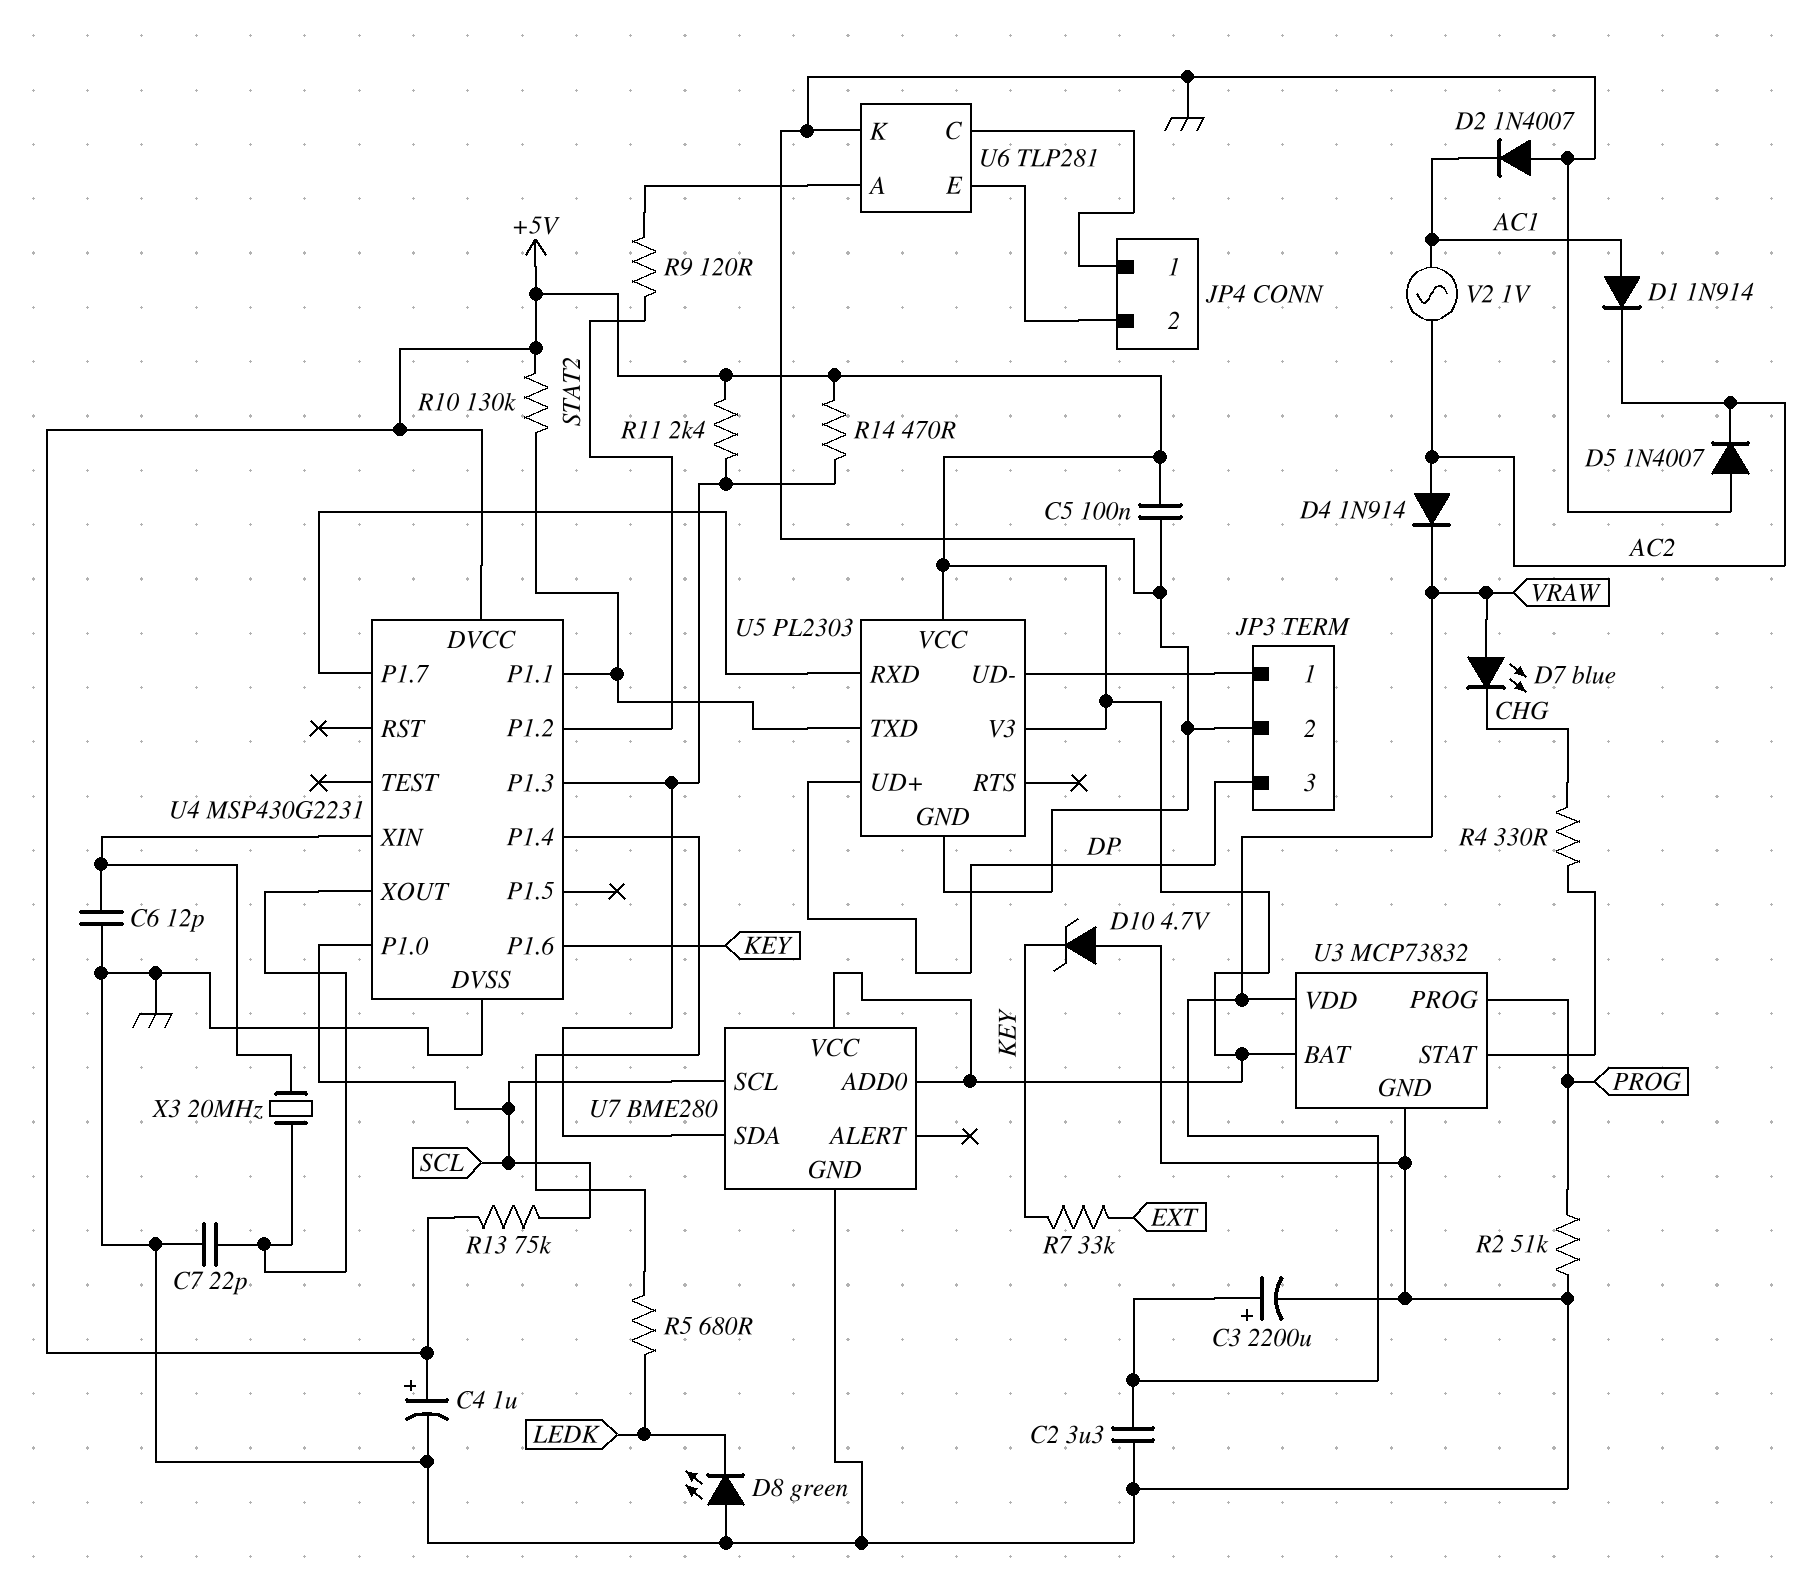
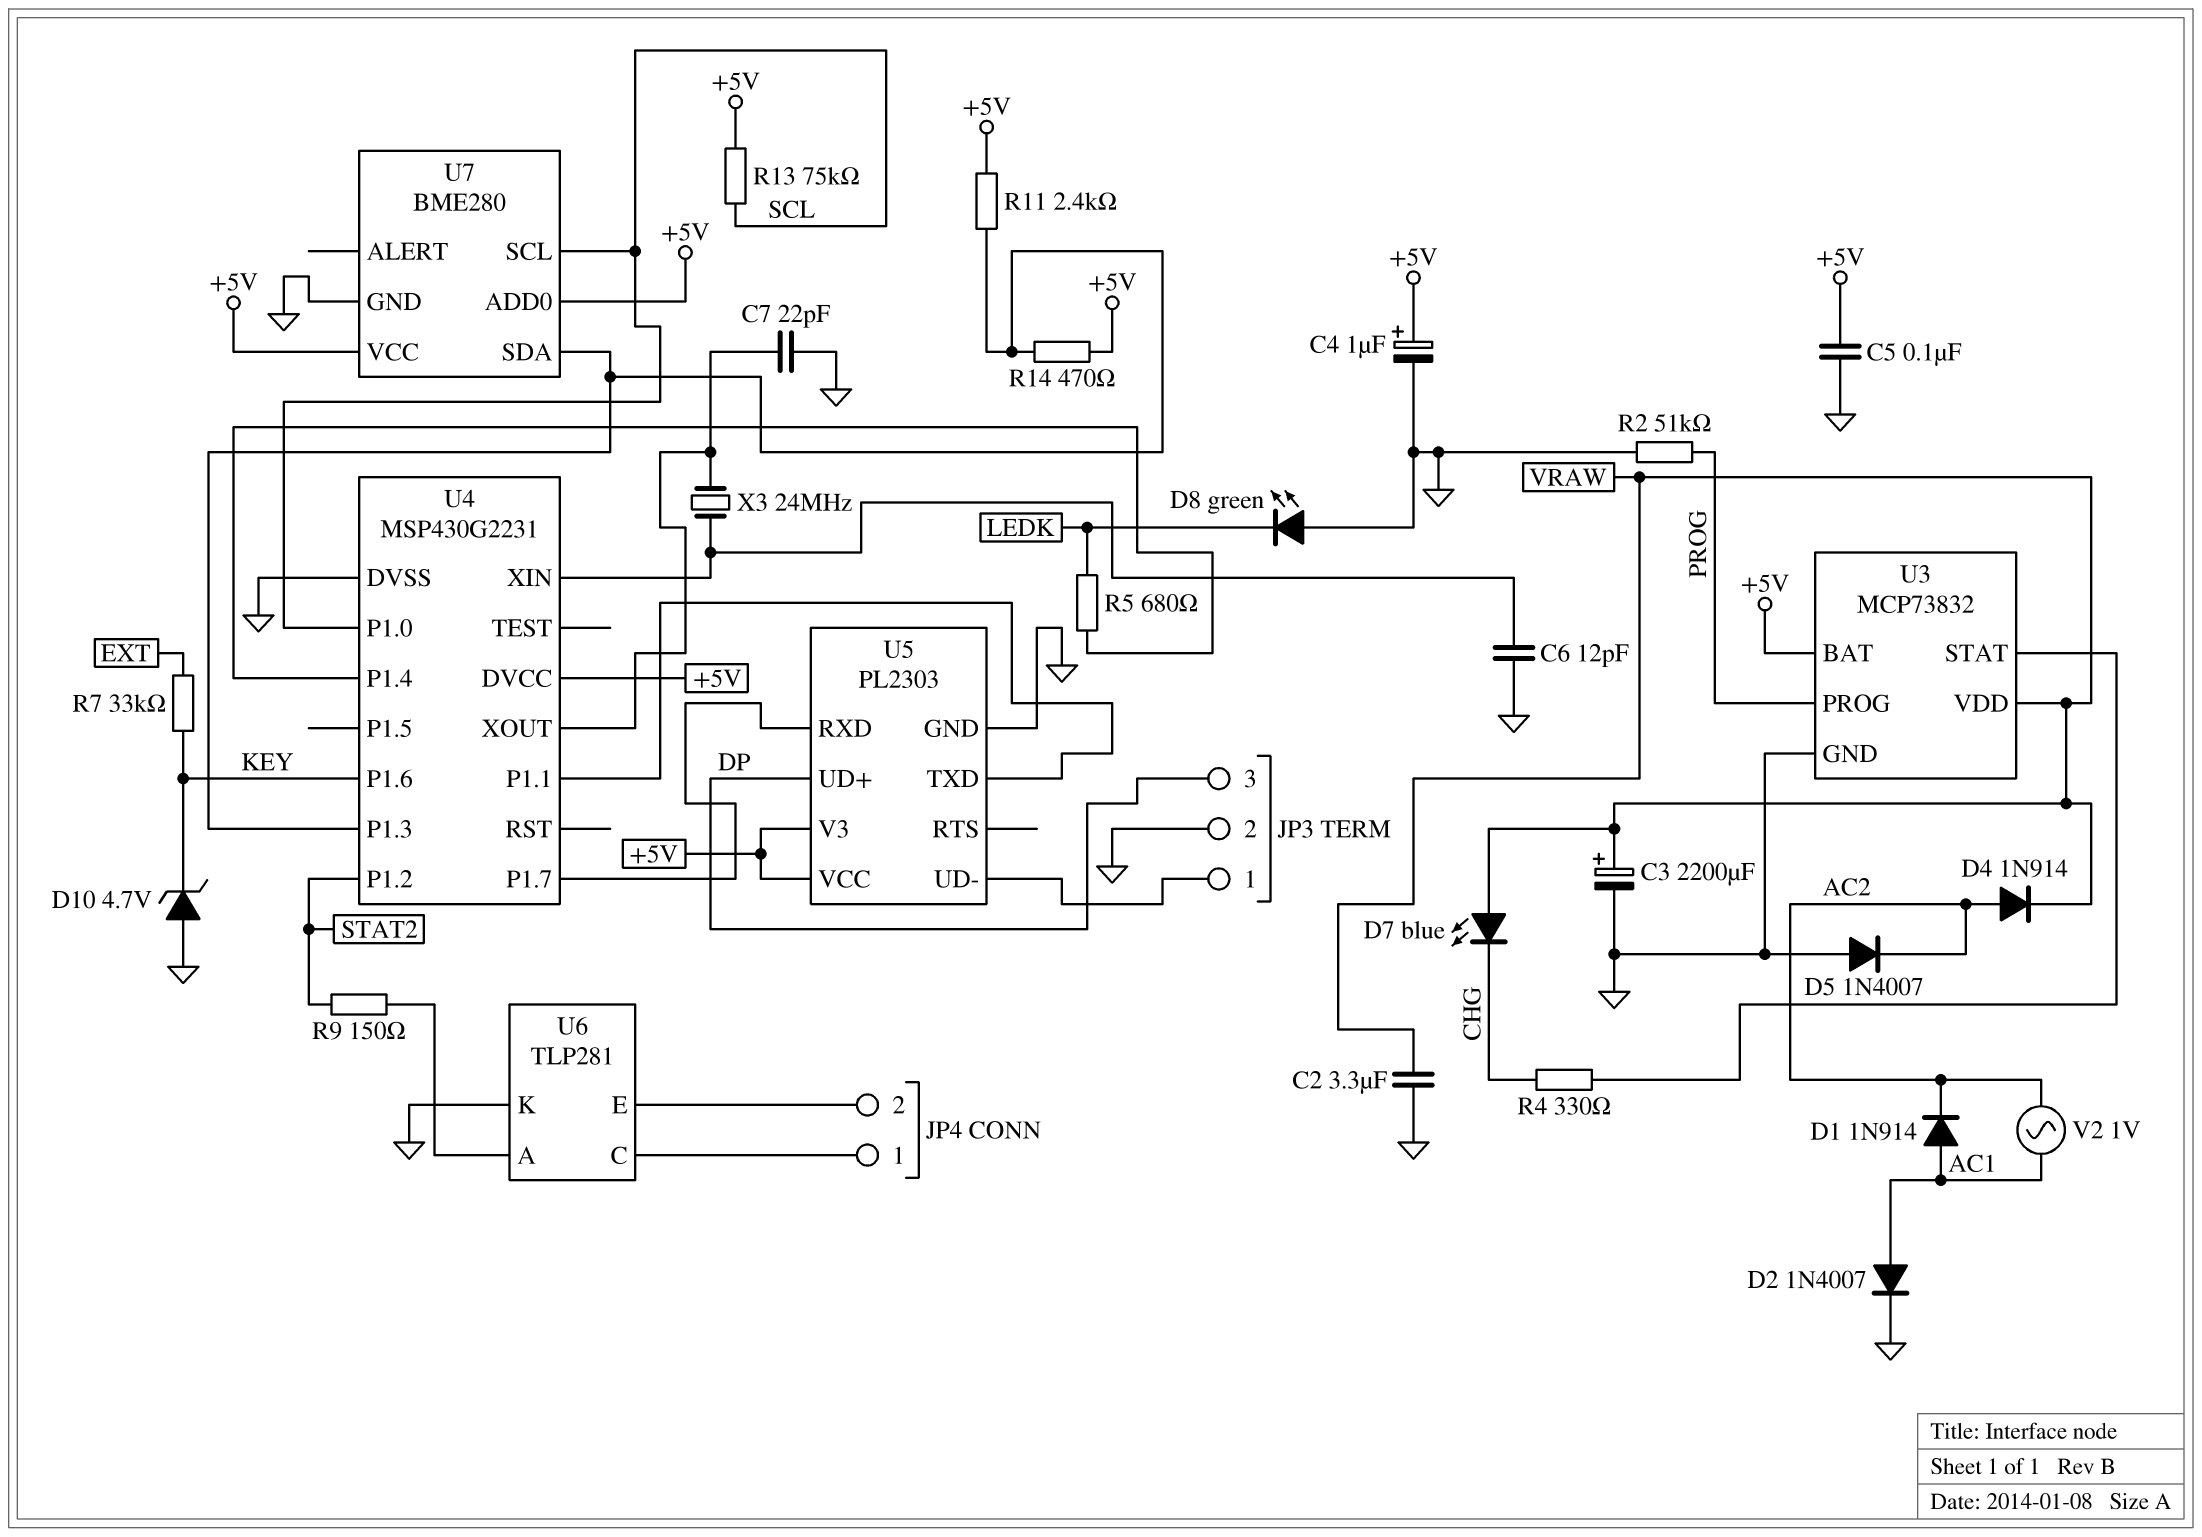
D2: diode 1N4007 (A GND, K AC1) -> diode 1N4007 (A AC1, K GND)
R9: 120 (STAT2, U6/A) -> 150 (STAT2, U6/A)
R10: 130k (+5V, U4/P1.1) -> none
X3: 20MHz (U4/XIN, U4/XOUT) -> 24MHz (U4/XIN, U4/XOUT)

